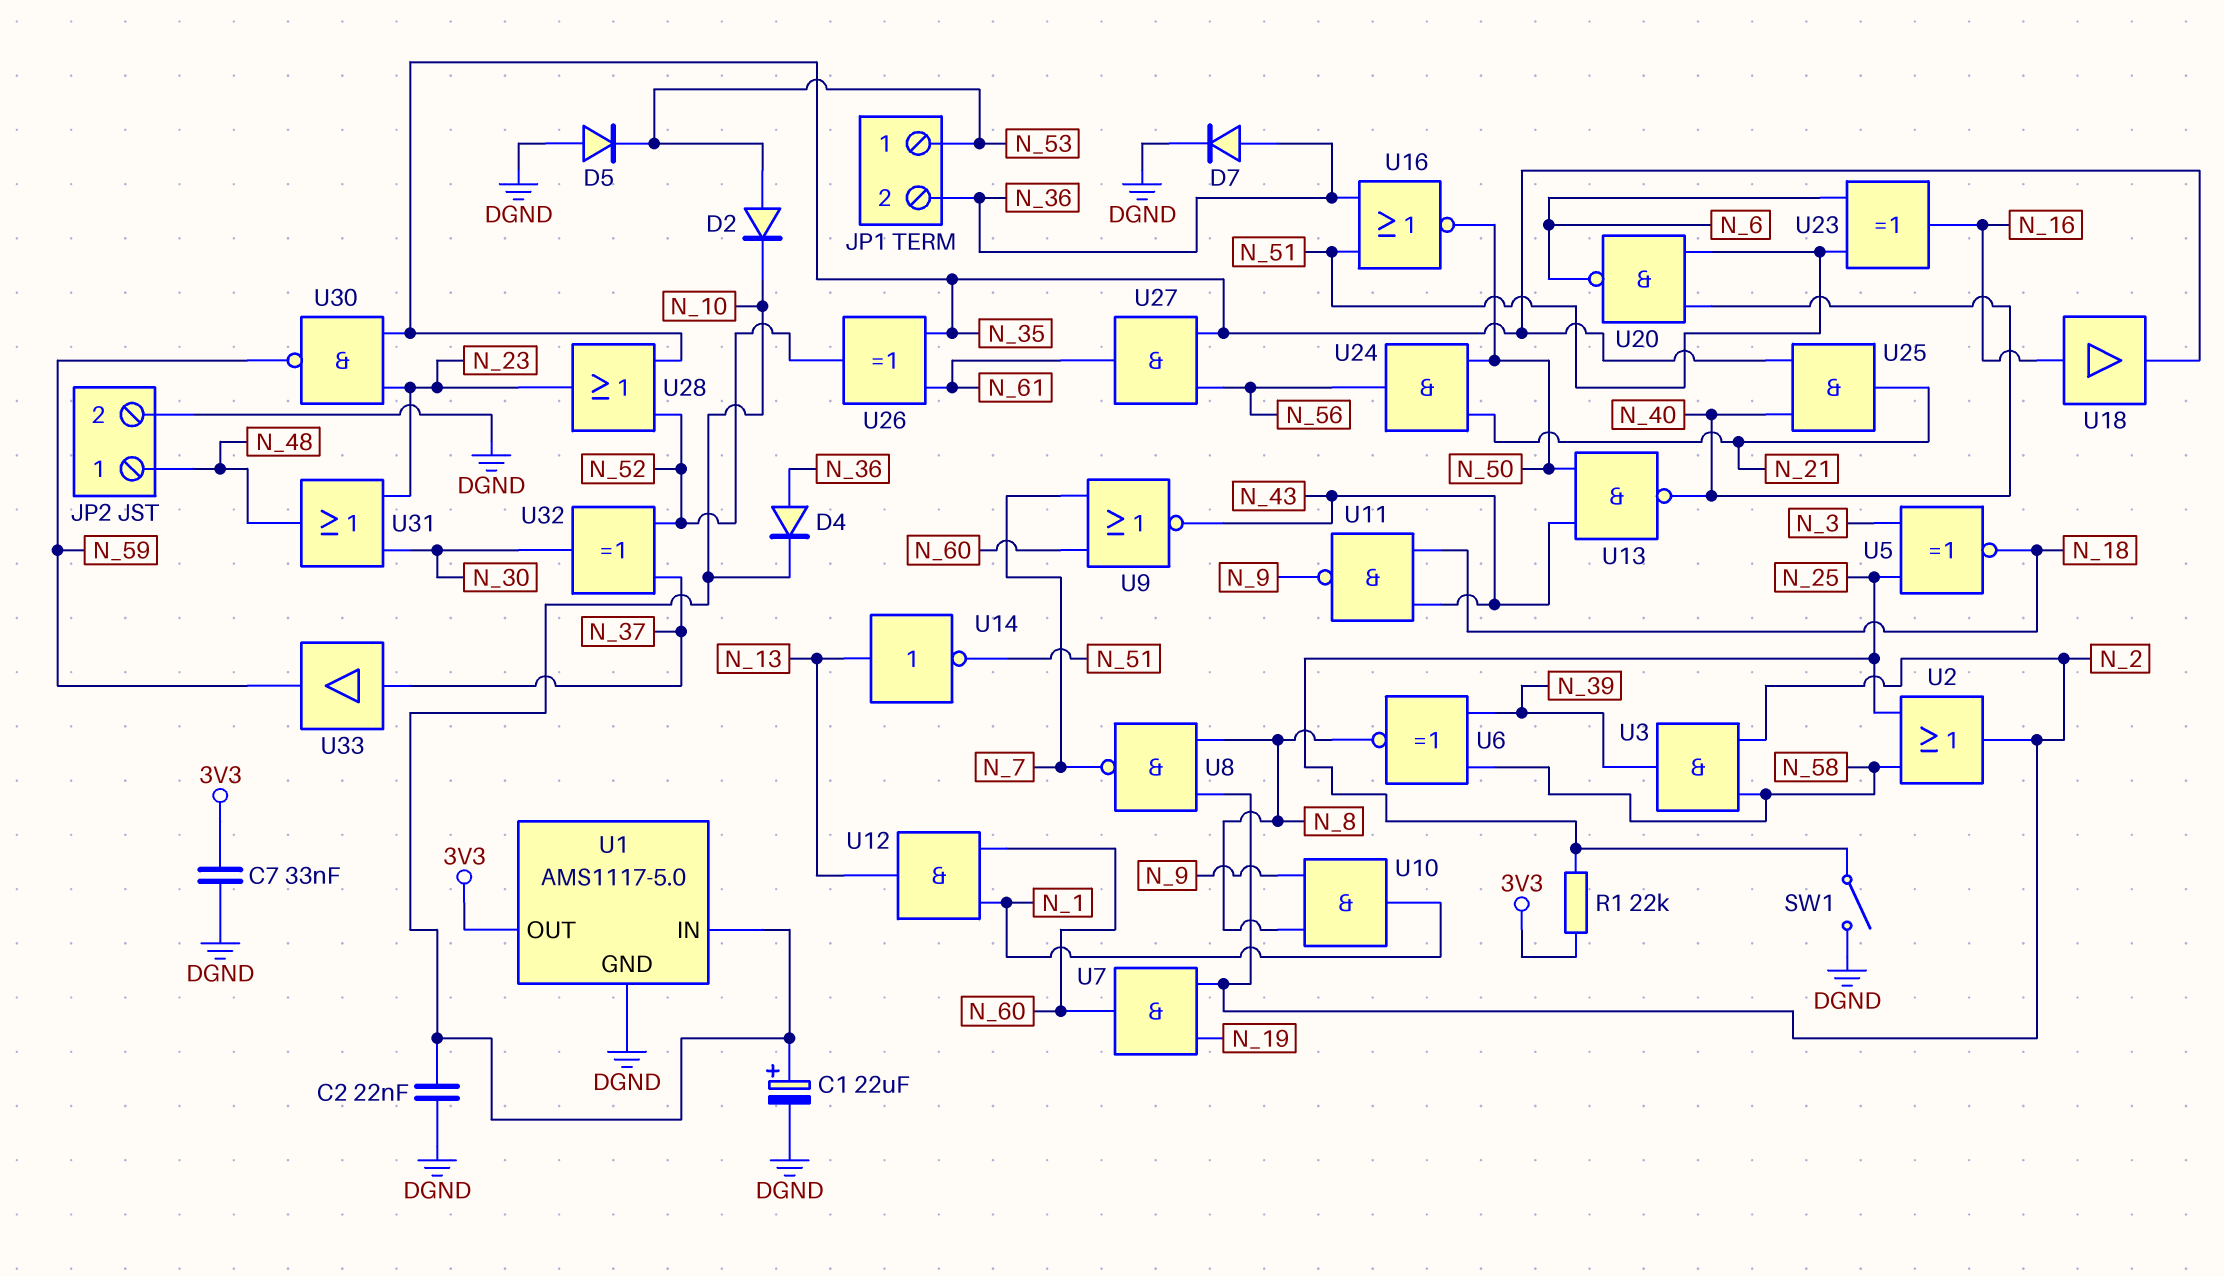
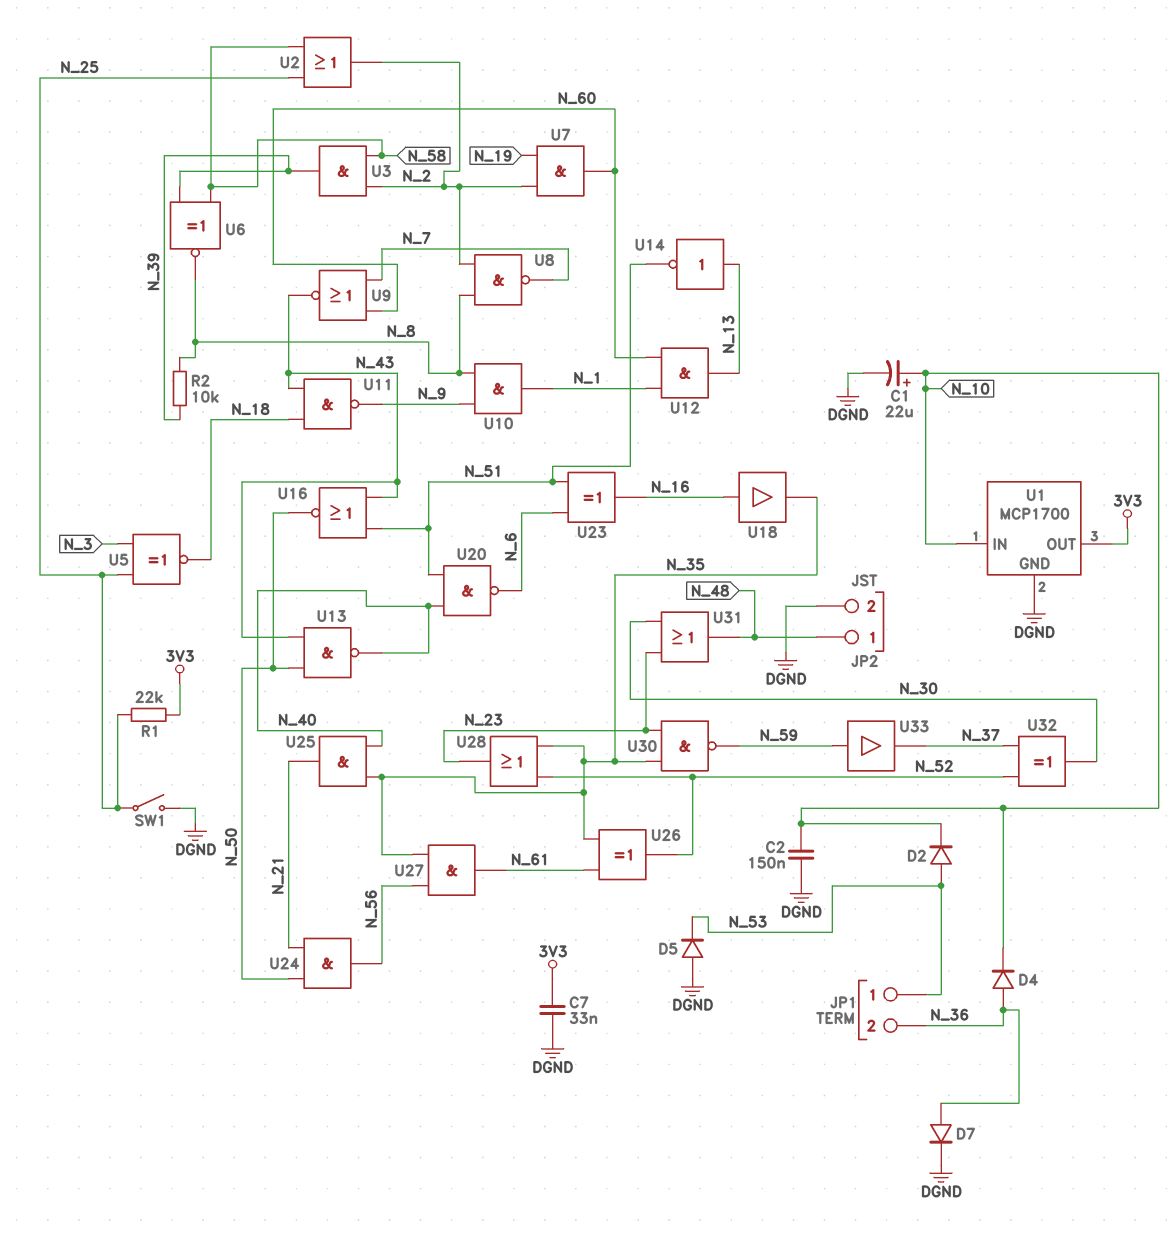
C2: 22nF (DGND, N_10) -> 150nF (DGND, N_10)
R2: none -> 10k (N_8, N_39)
U1: AMS1117-5.0 -> MCP1700
U16: NOR (in N_36, in N_51, out N_50) -> NOR (in N_43, in N_51, out N_50)
U33: buffer (in N_37, out N_59) -> buffer (in N_59, out N_37)

